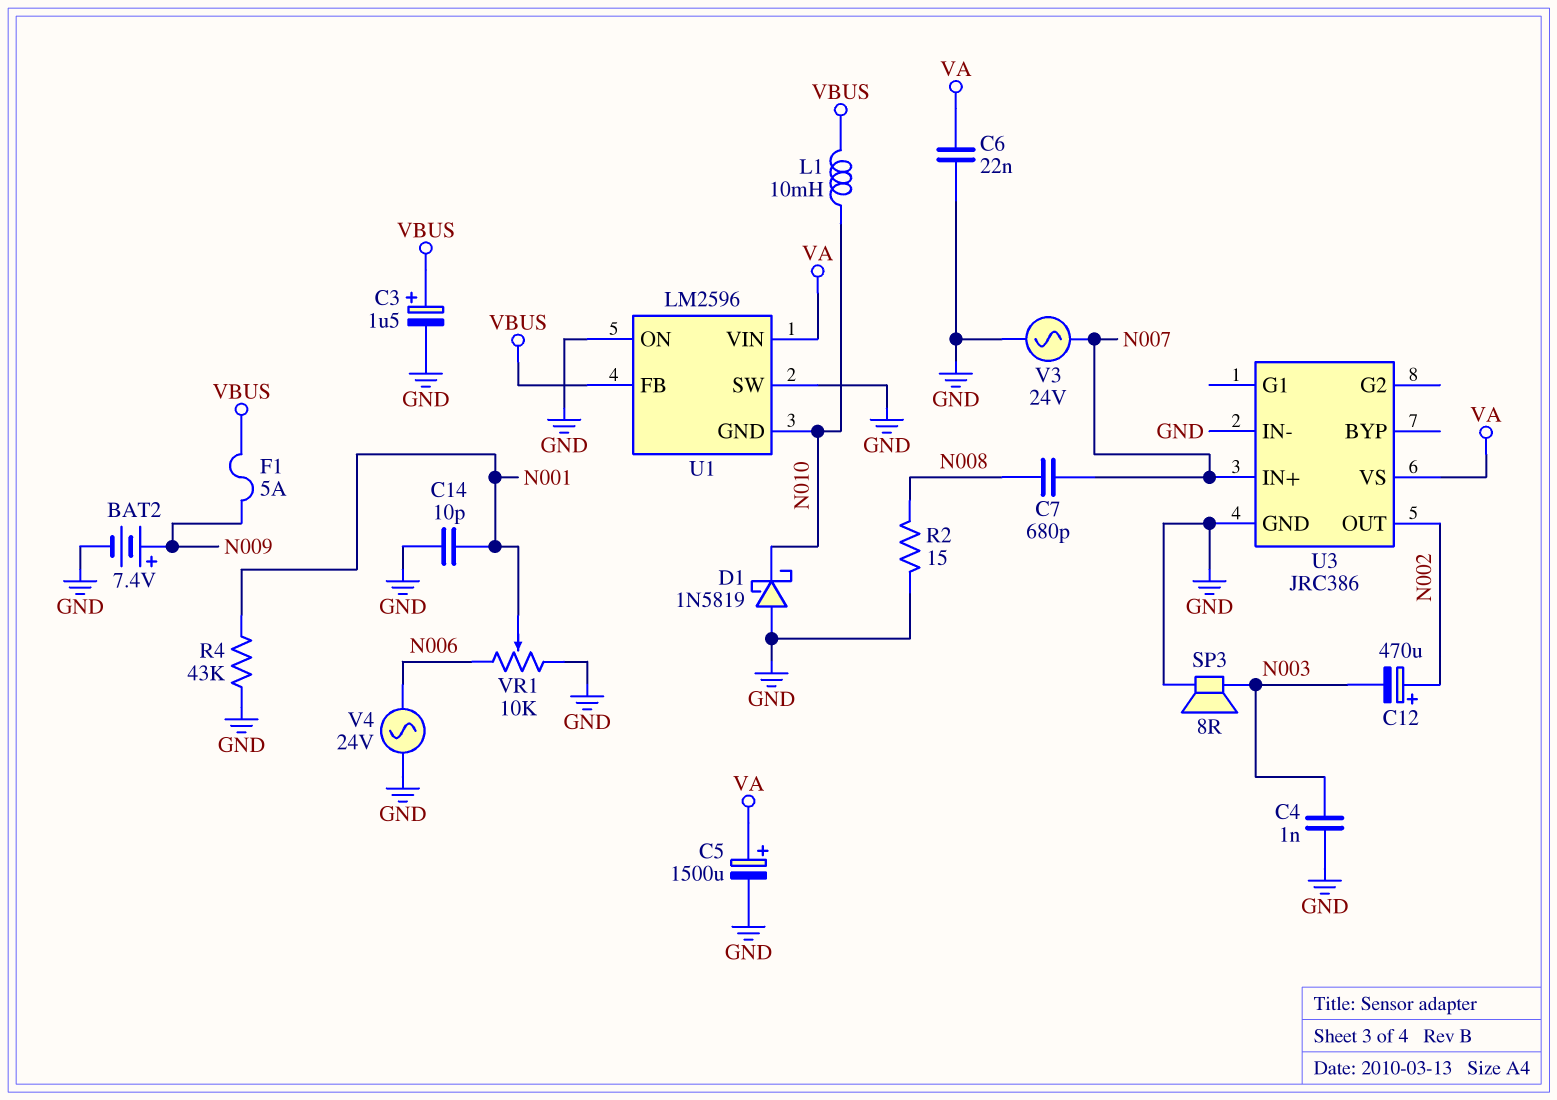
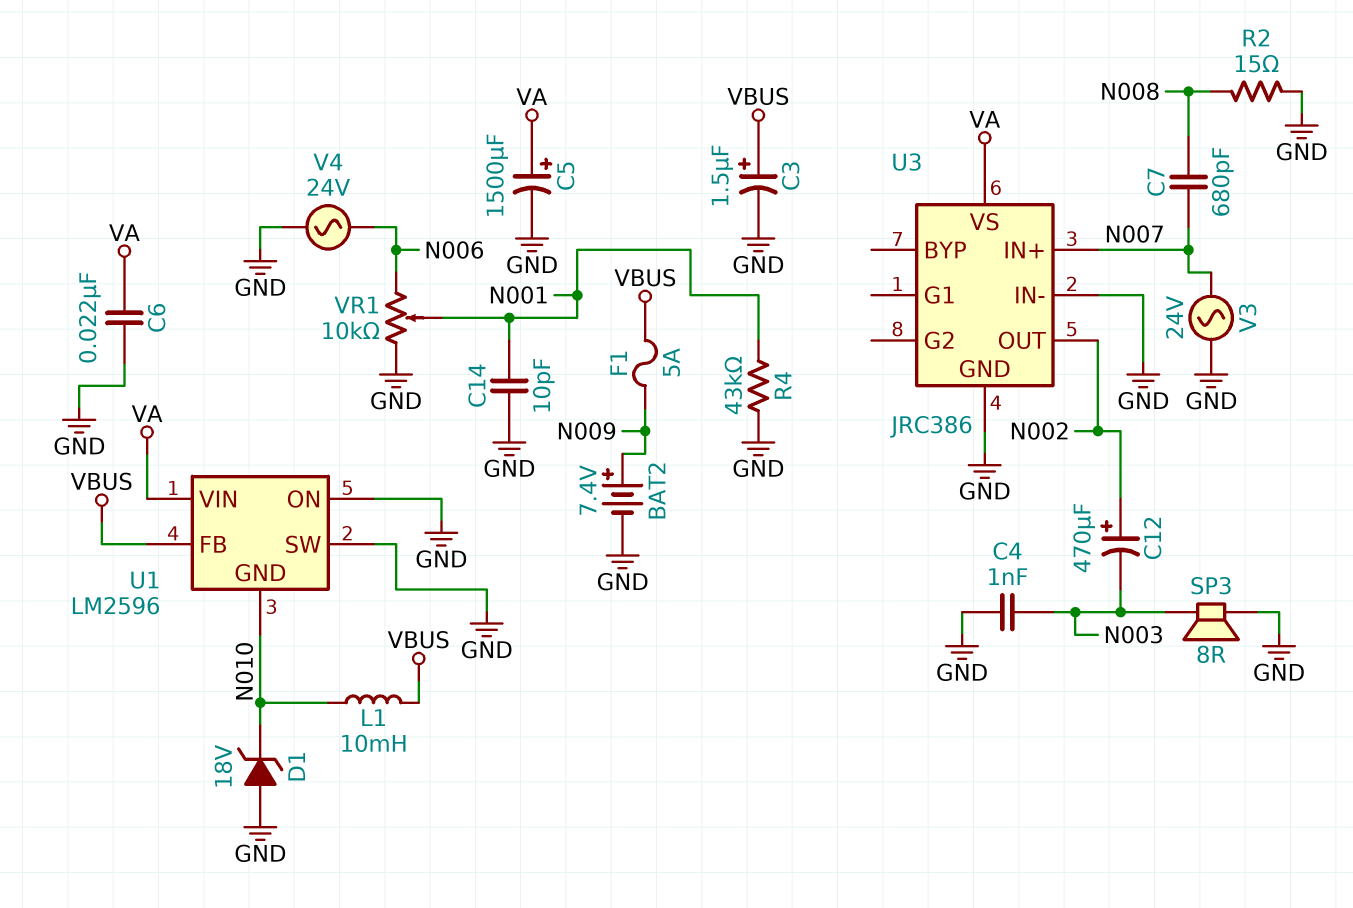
D1: schottky 1N5819 (A GND, K N010) -> zener 18V (A GND, K N010)

